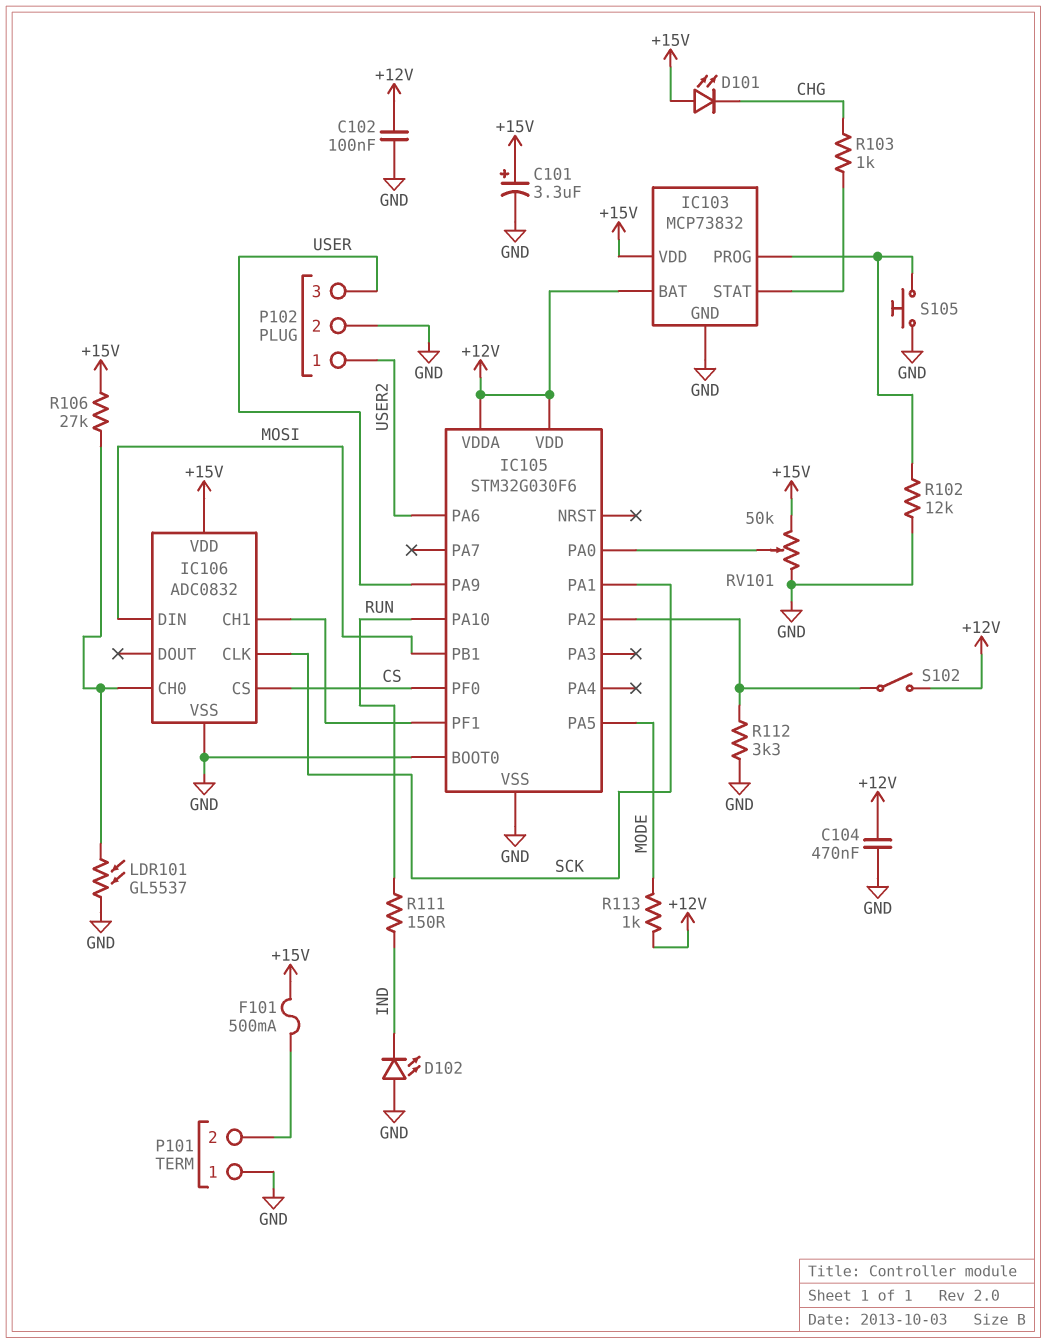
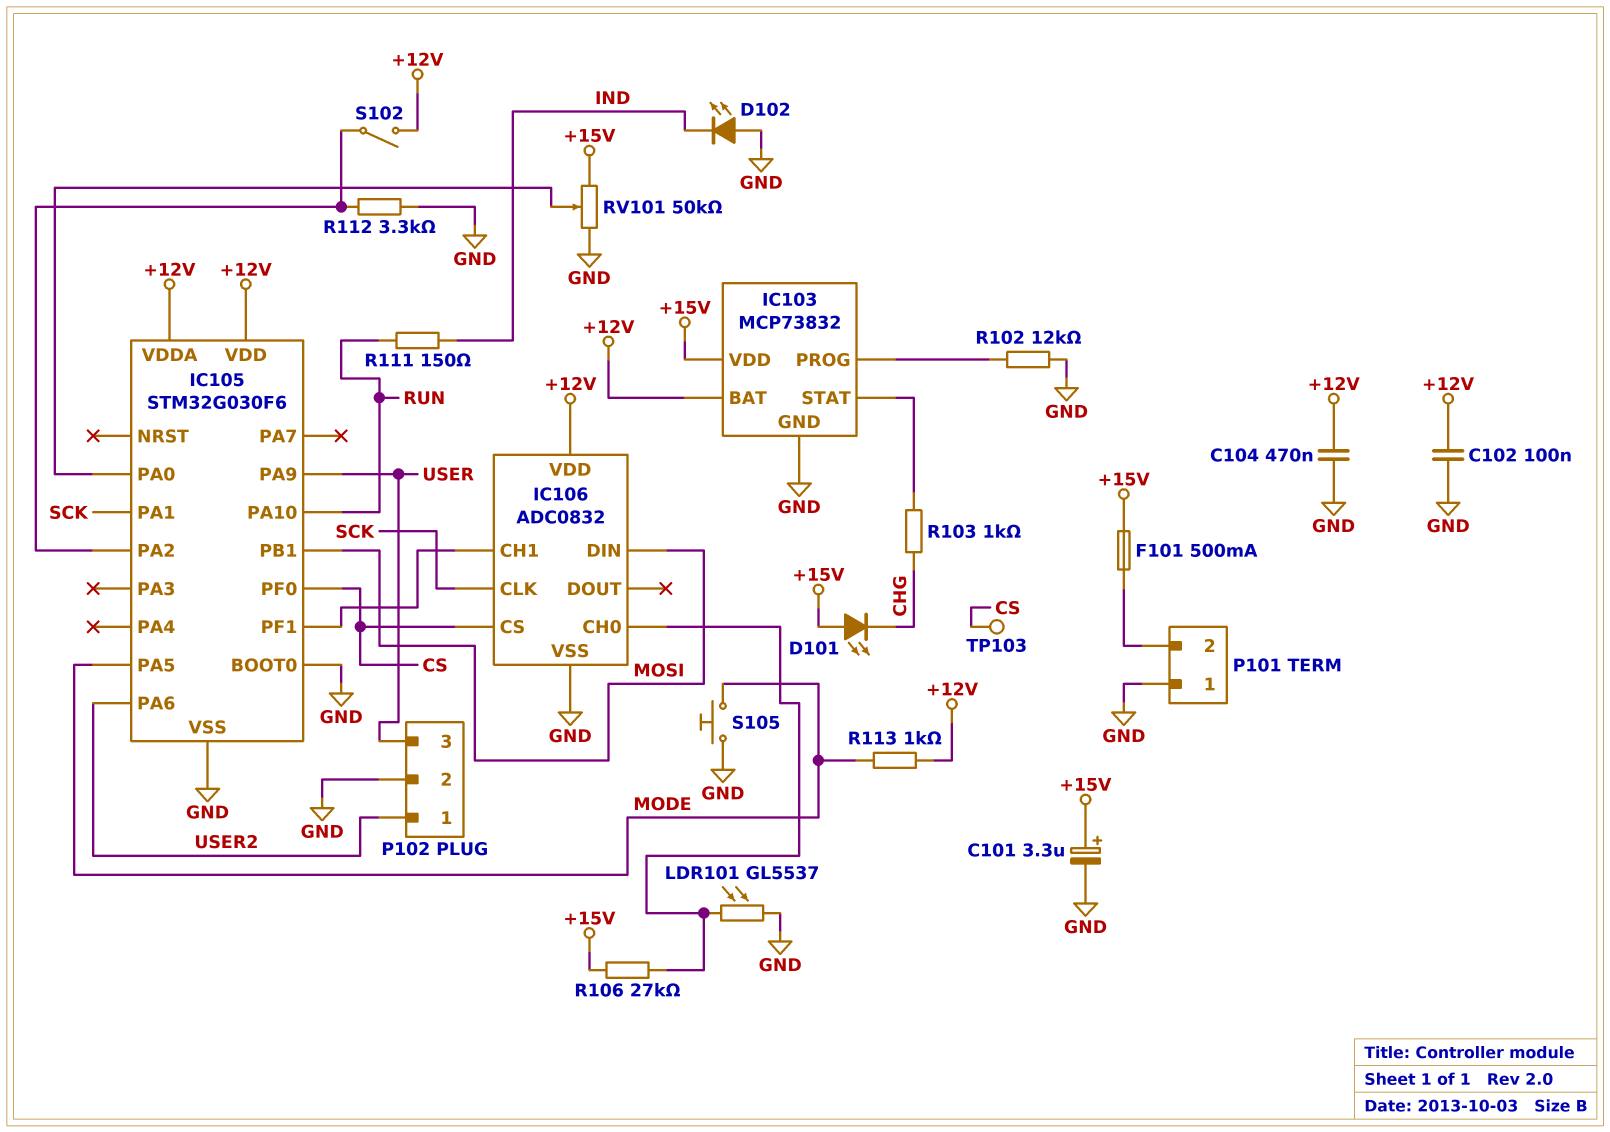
IC106 pin VDD: +15V -> +12V
S105: button (GND, IC103/PROG) -> button (GND, MODE)
TP103: none -> test point (CS)

